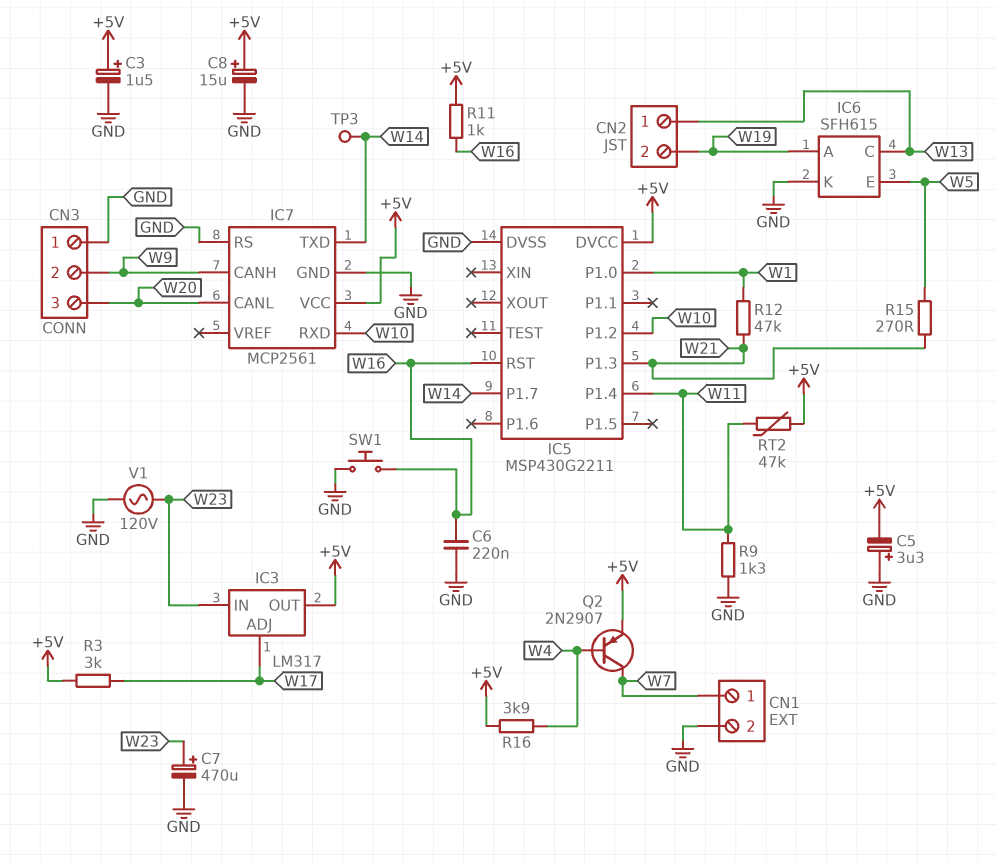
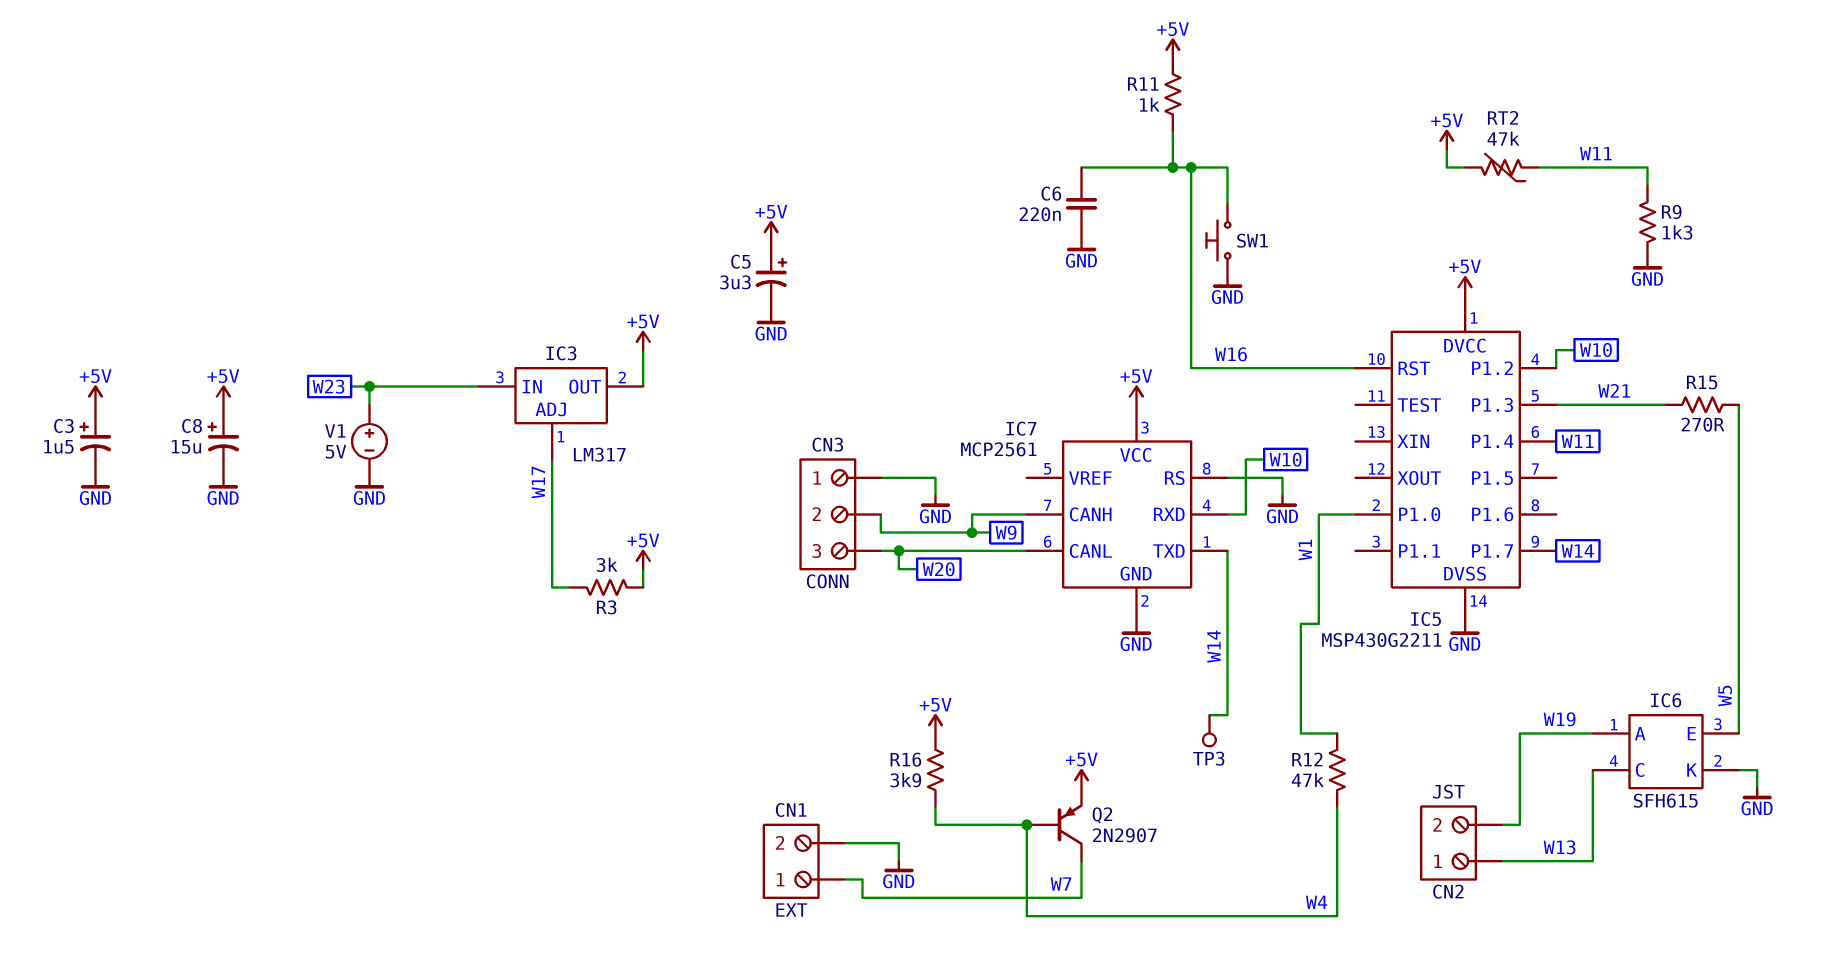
C5: 3.3uF (plus GND, minus +5V) -> 3.3uF (plus +5V, minus GND)
C7: 470uF (plus W23, minus GND) -> none
R12: 47k (W1, W21) -> 47k (W1, W4)
V1: AC 120V (GND, W23) -> 5V (plus W23, minus GND)

